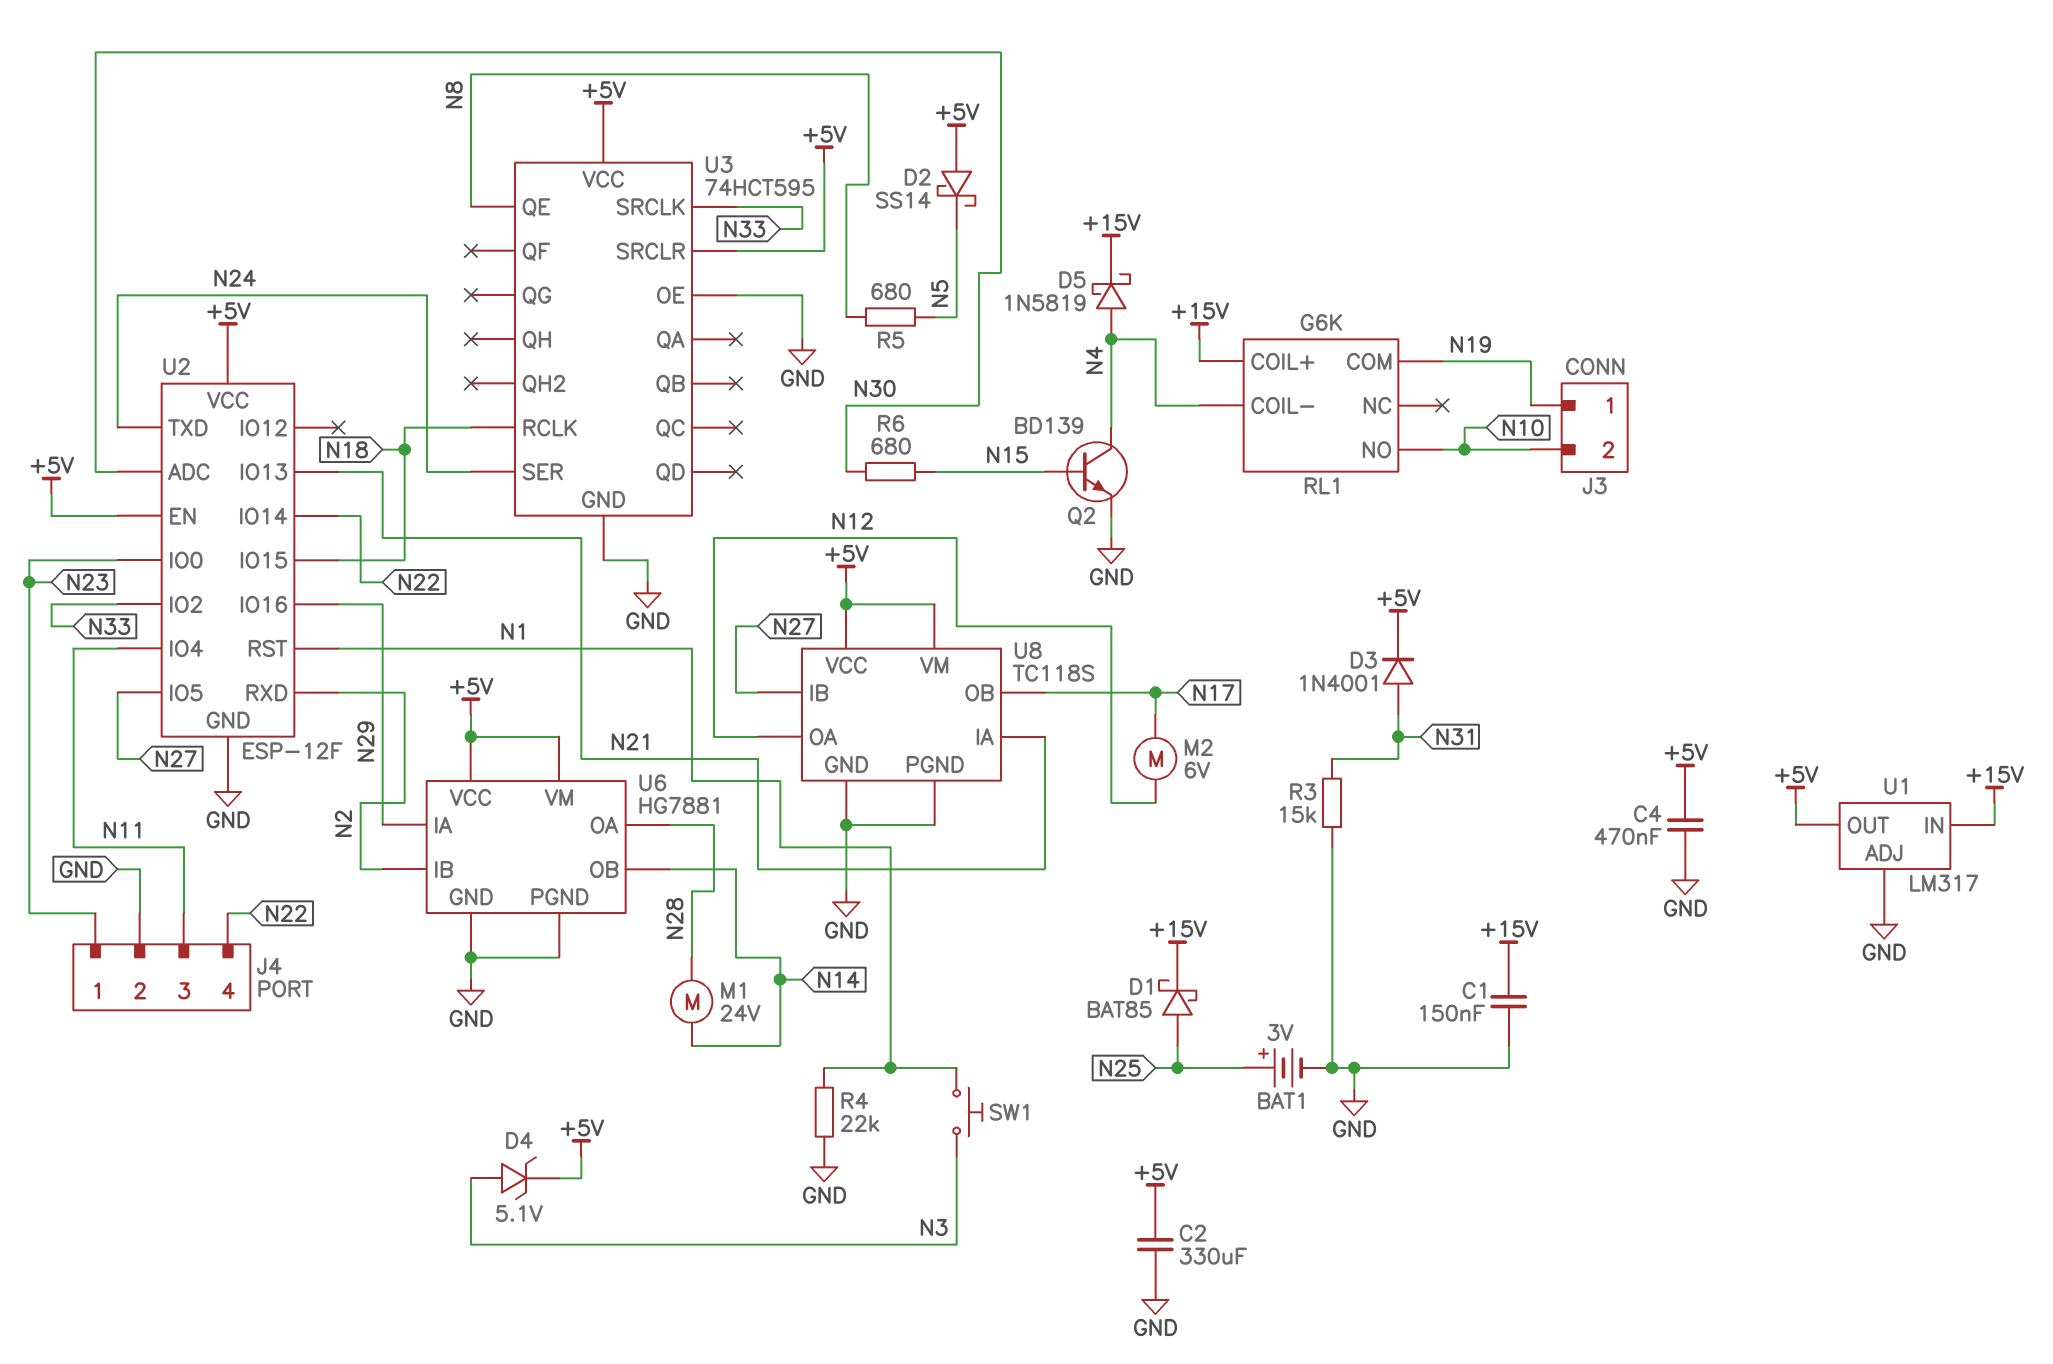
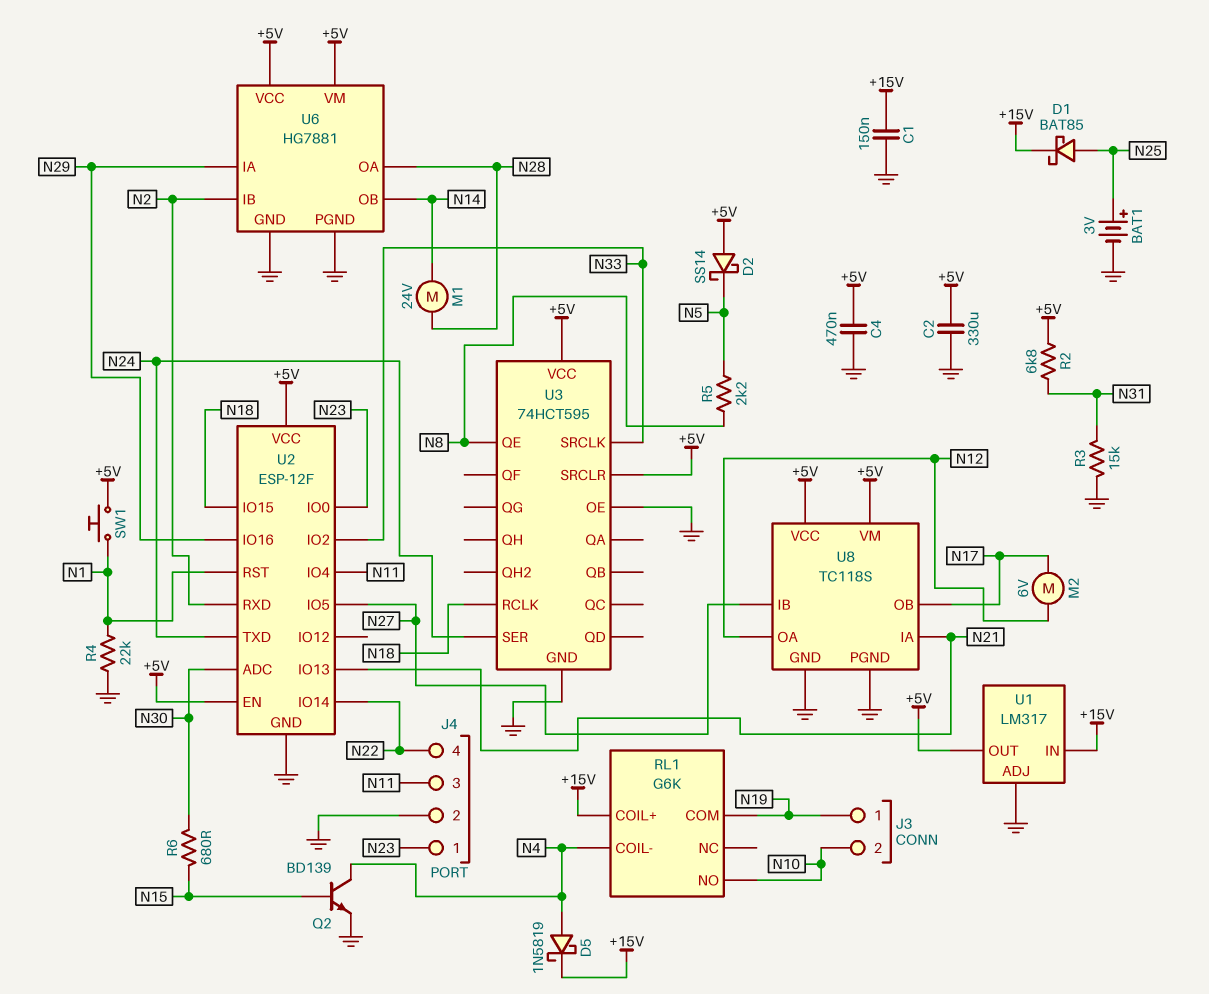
D3: diode 1N4001 (A N31, K +5V) -> none
D4: zener 5.1V (A N3, K +5V) -> none
R2: none -> 6.8k (+5V, N31)
R5: 680 (N5, N8) -> 2.2k (N5, N8)
SW1: button (N1, N3) -> button (+5V, N1)

